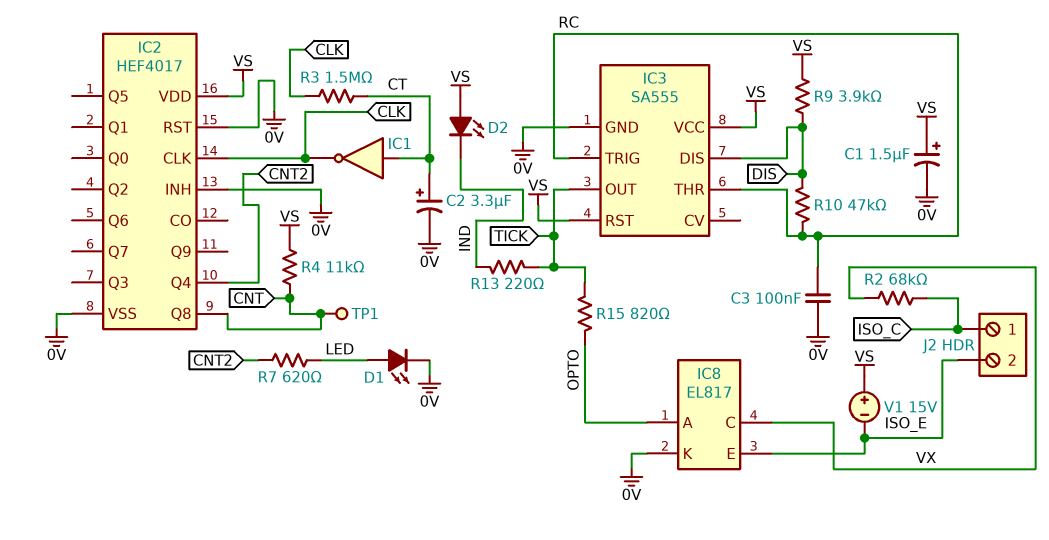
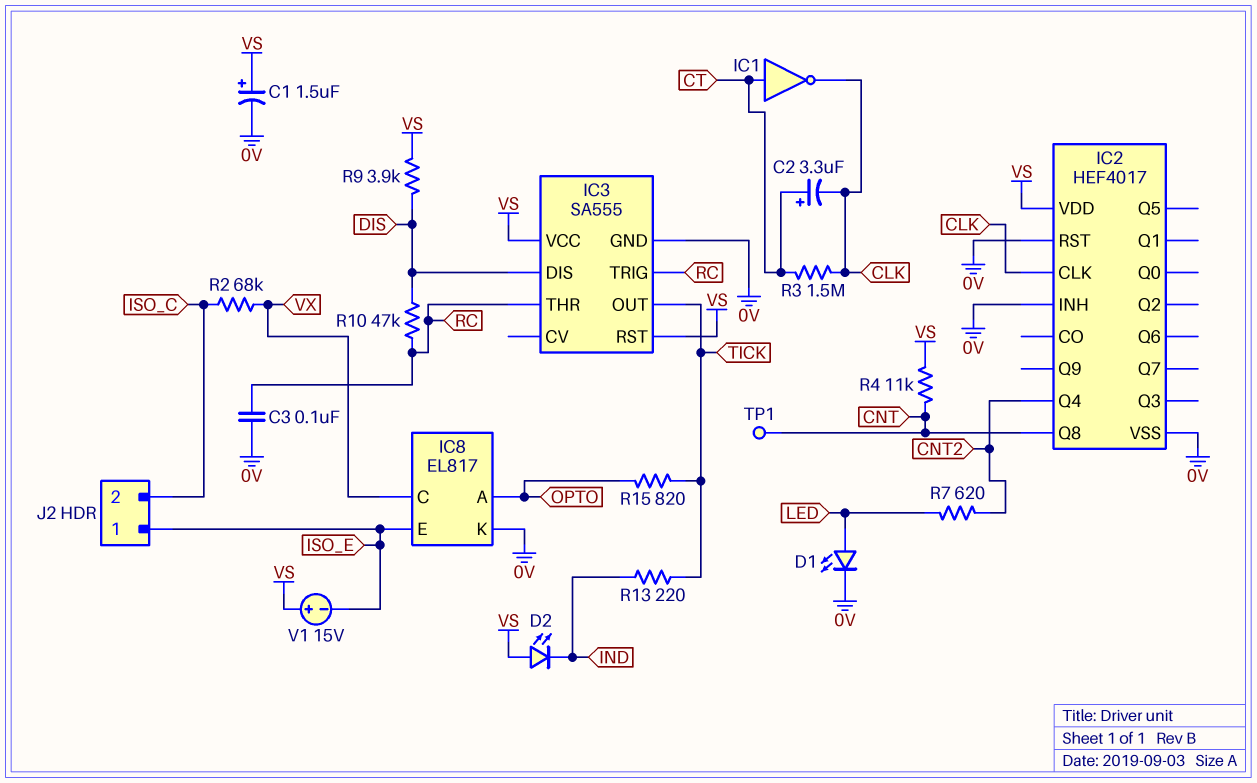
C2: 3.3uF (plus CT, minus 0V) -> 3.3uF (plus CT, minus CLK)
J2 pin 1: ISO_C -> ISO_E
J2 pin 2: ISO_E -> ISO_C

